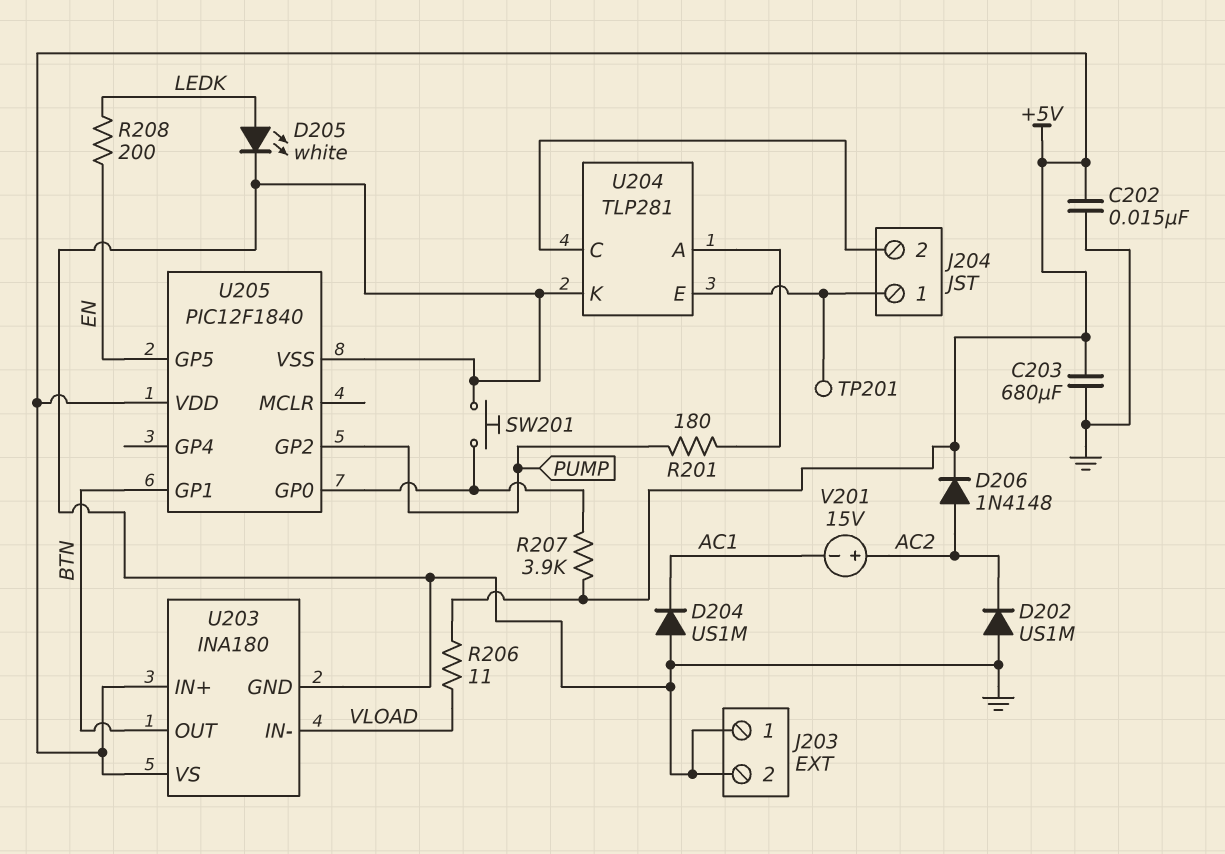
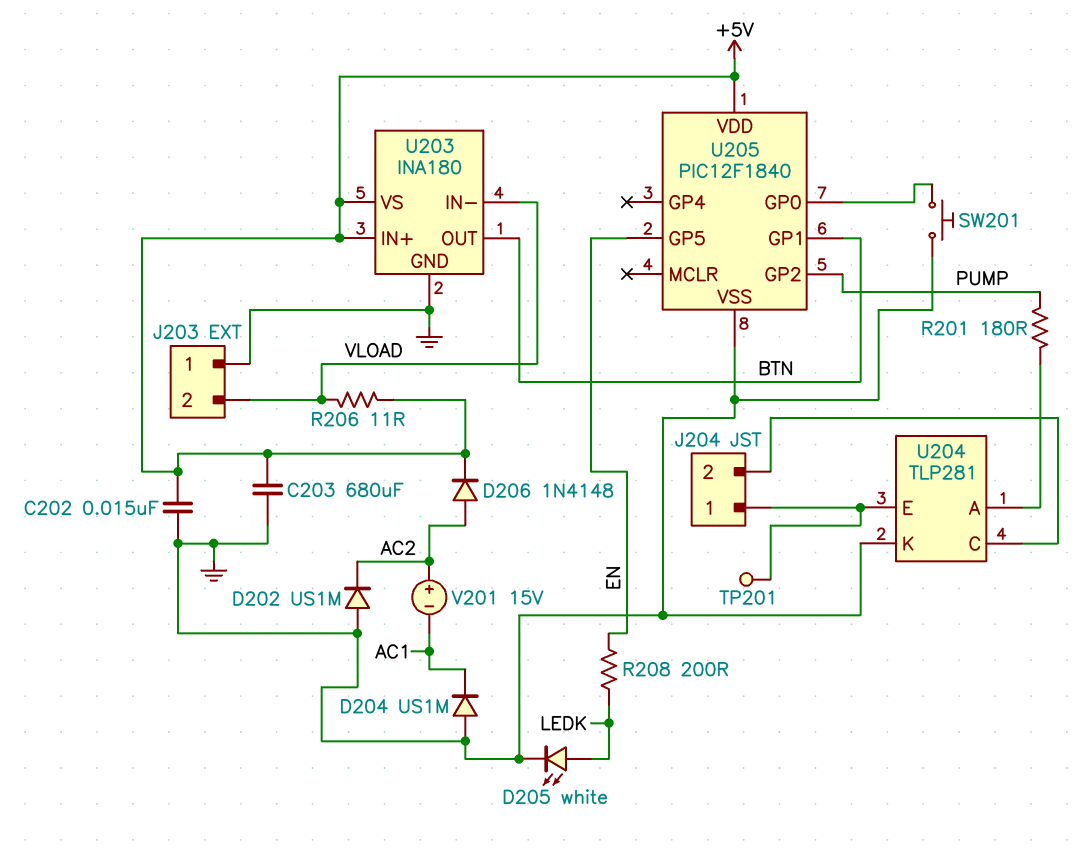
J203 pin 2: GND -> VLOAD
R207: 3.9k (+5V, U205/GP0) -> none

